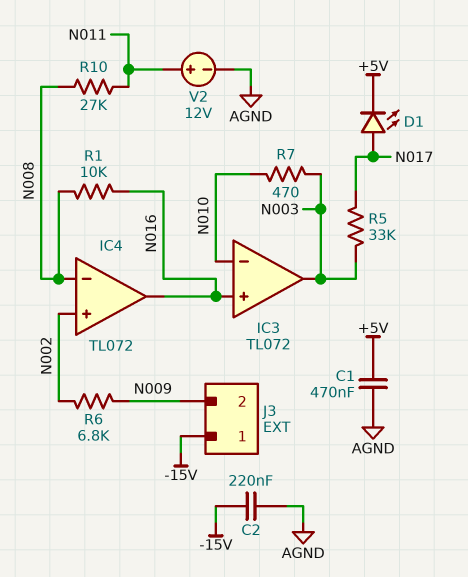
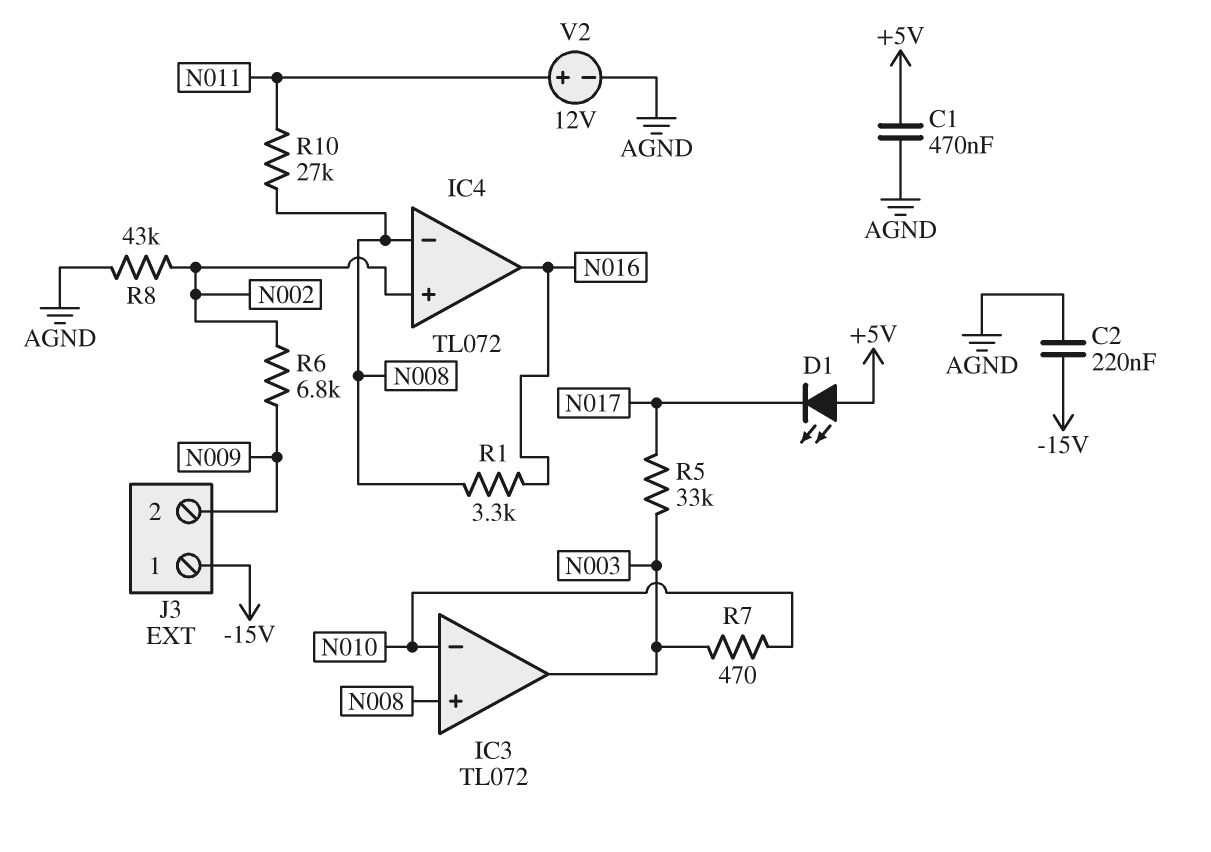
D1: LED (A N017, K +5V) -> LED (A +5V, K N017)
IC3 pin in+: N016 -> N008
R1: 10k (N008, N016) -> 3.3k (N008, N016)
R8: none -> 43k (AGND, N002)

